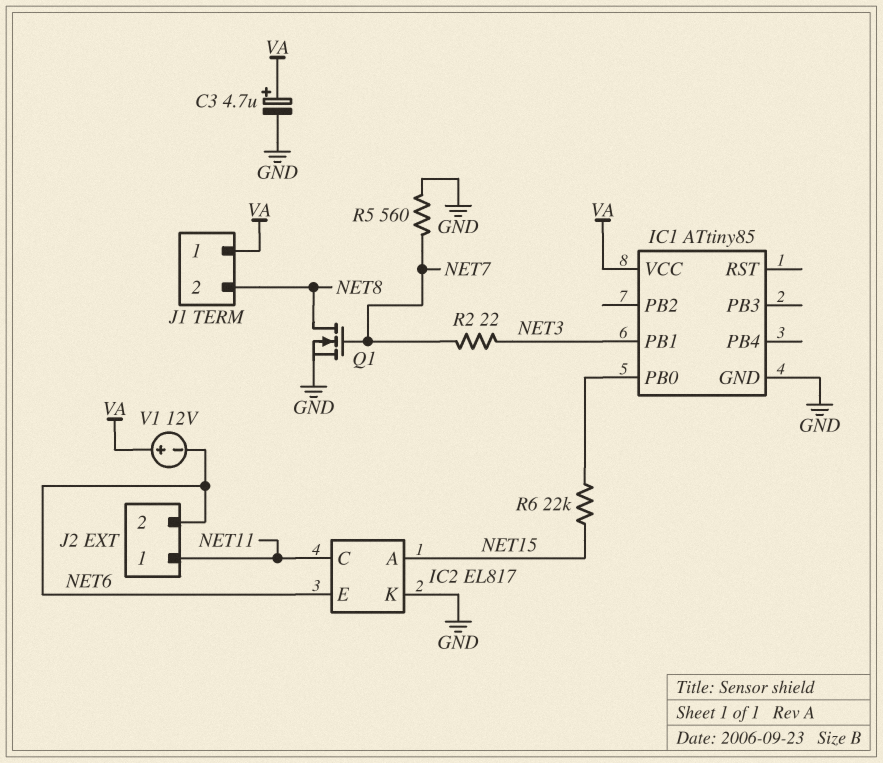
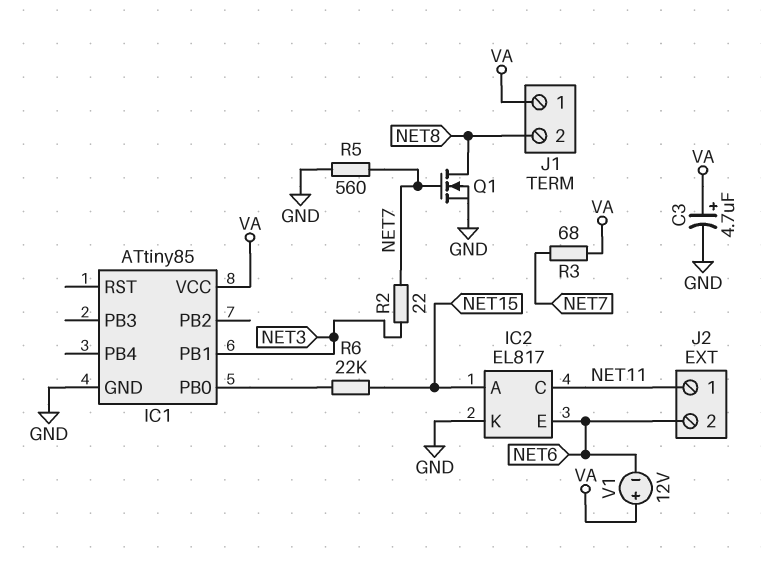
R3: none -> 68 (NET7, VA)

